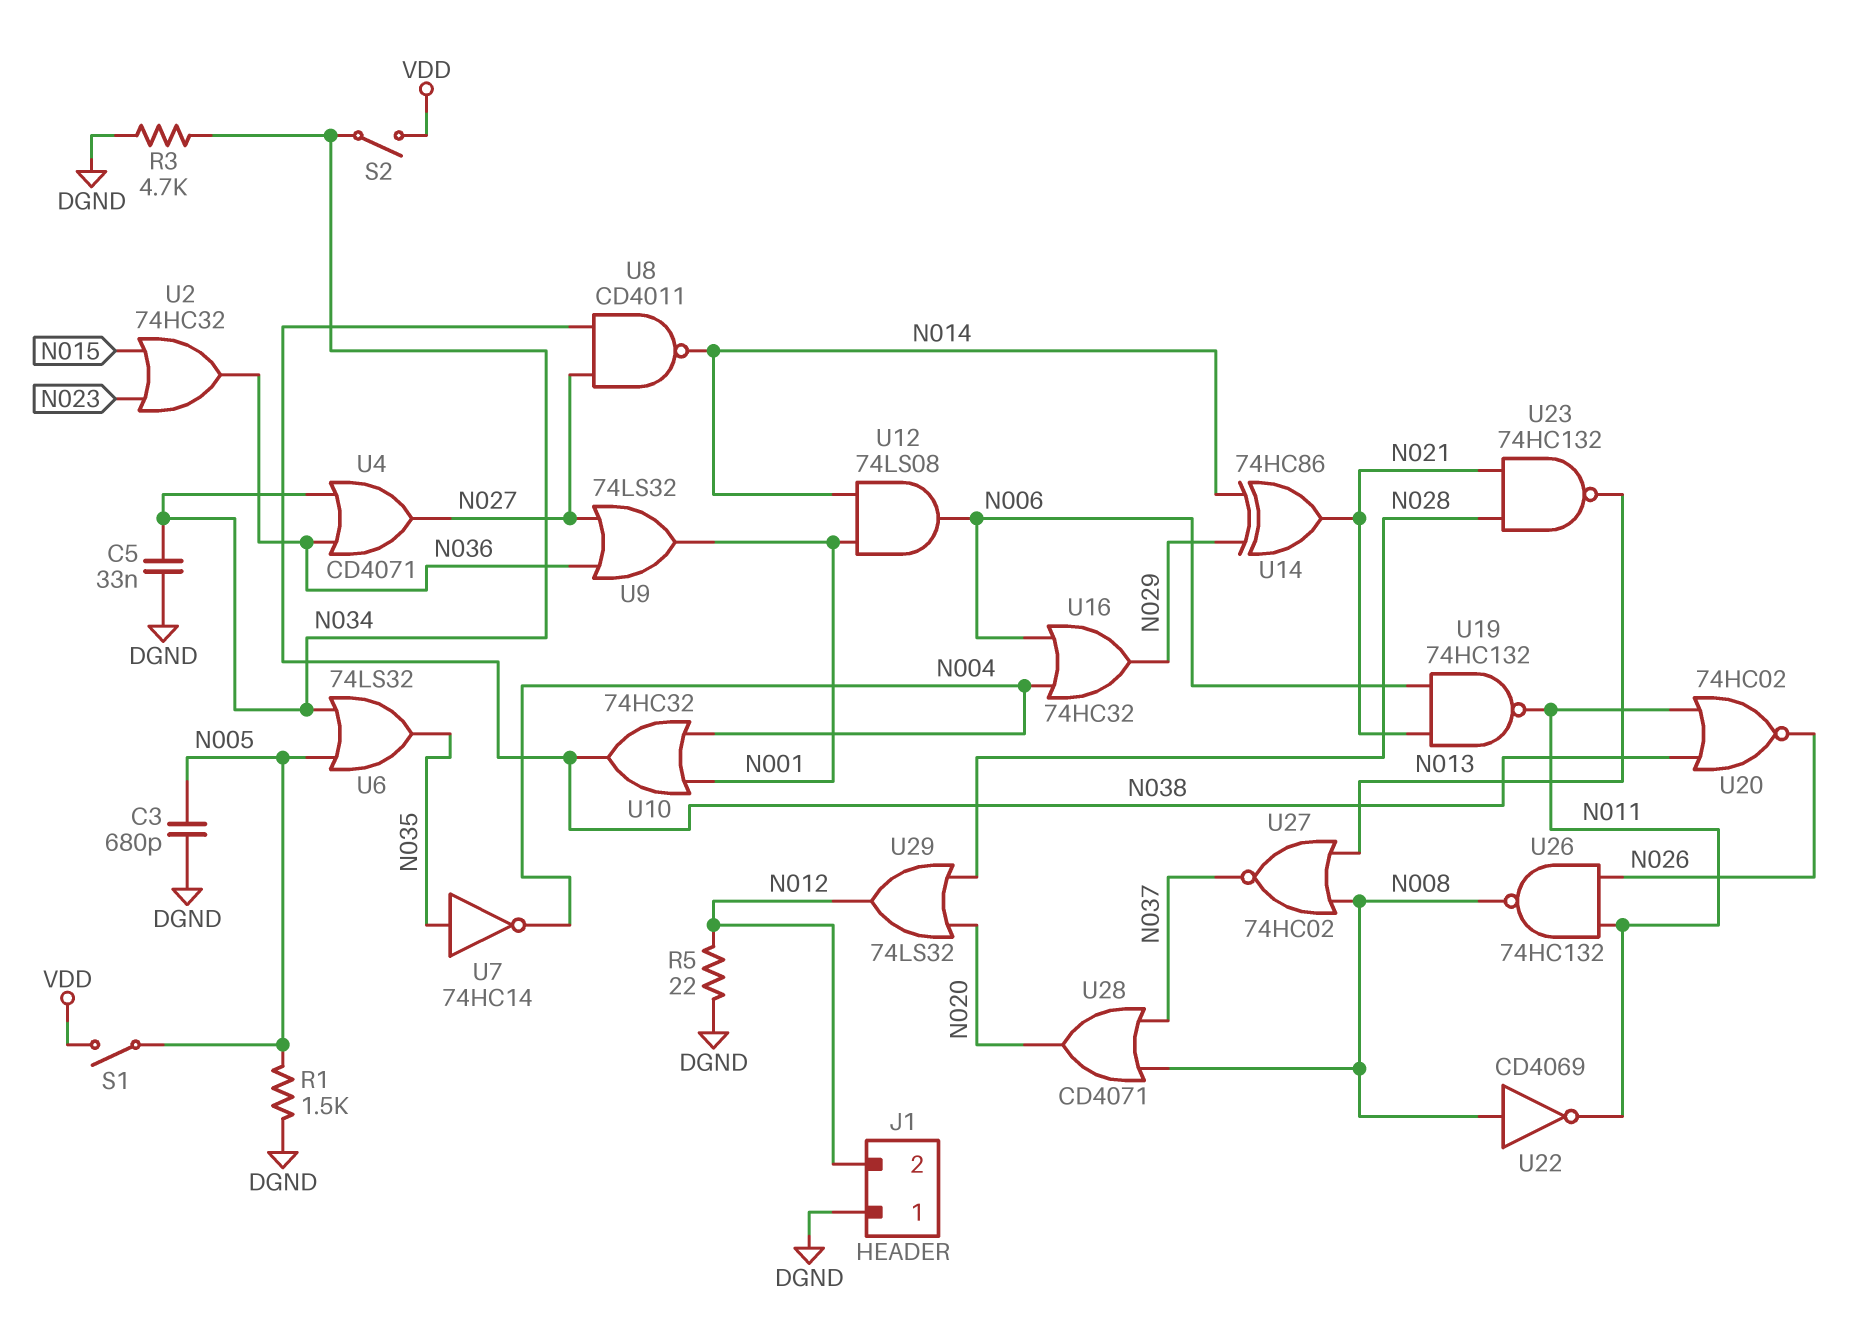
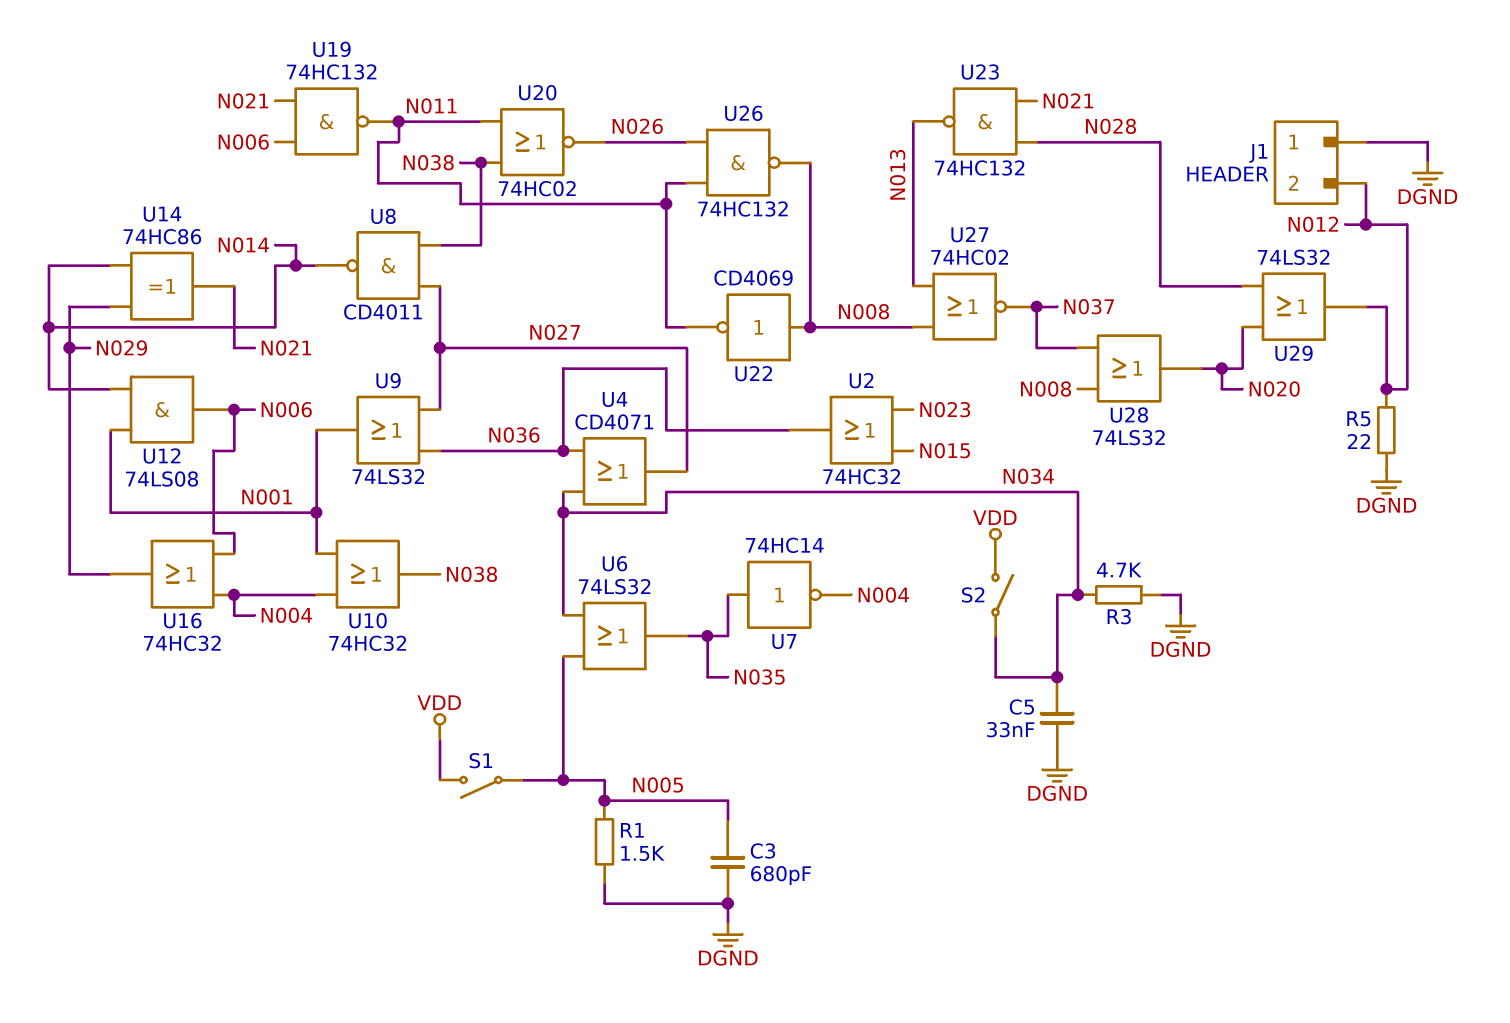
U28: OR CD4071 (in N008, in N037, out N020) -> OR 74LS32 (in N008, in N037, out N020)

